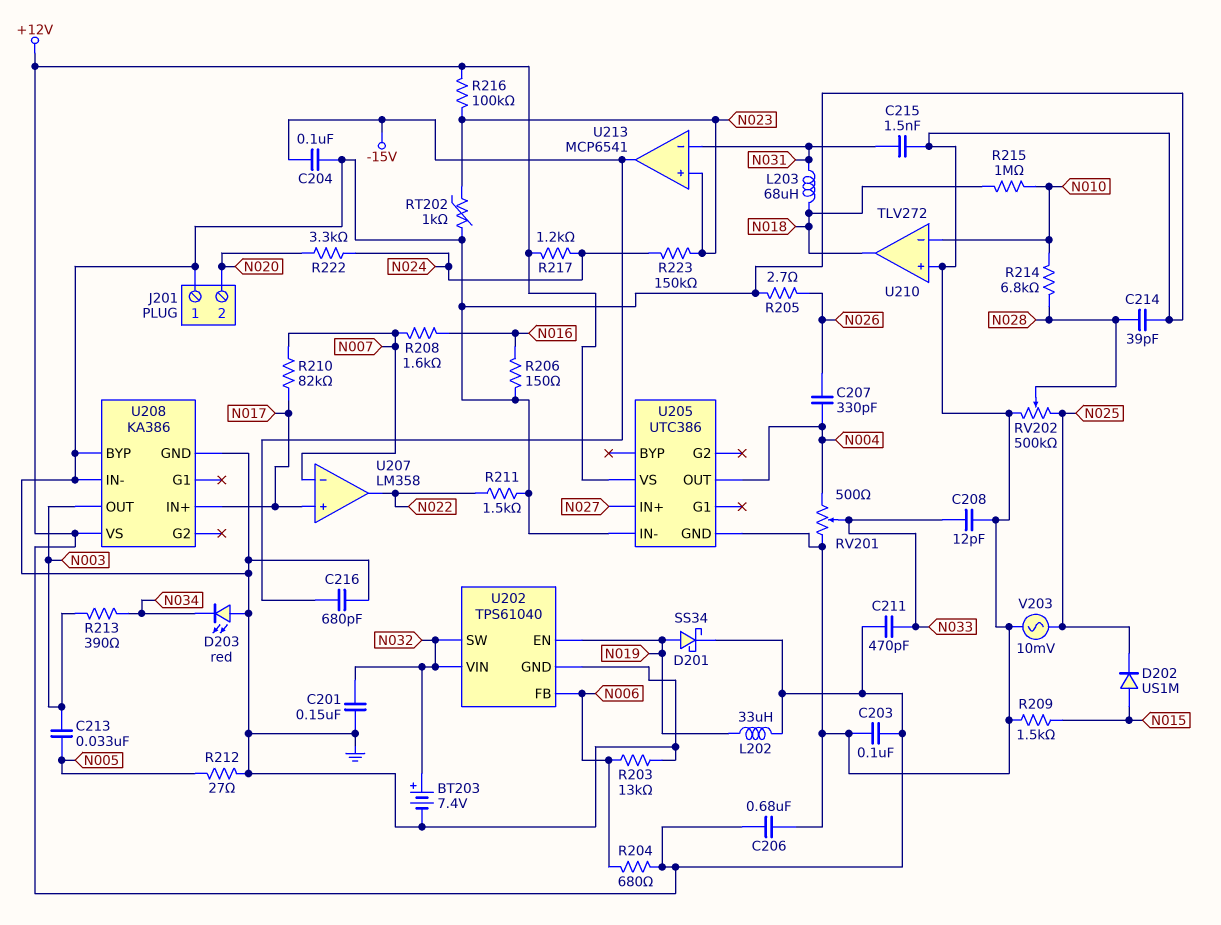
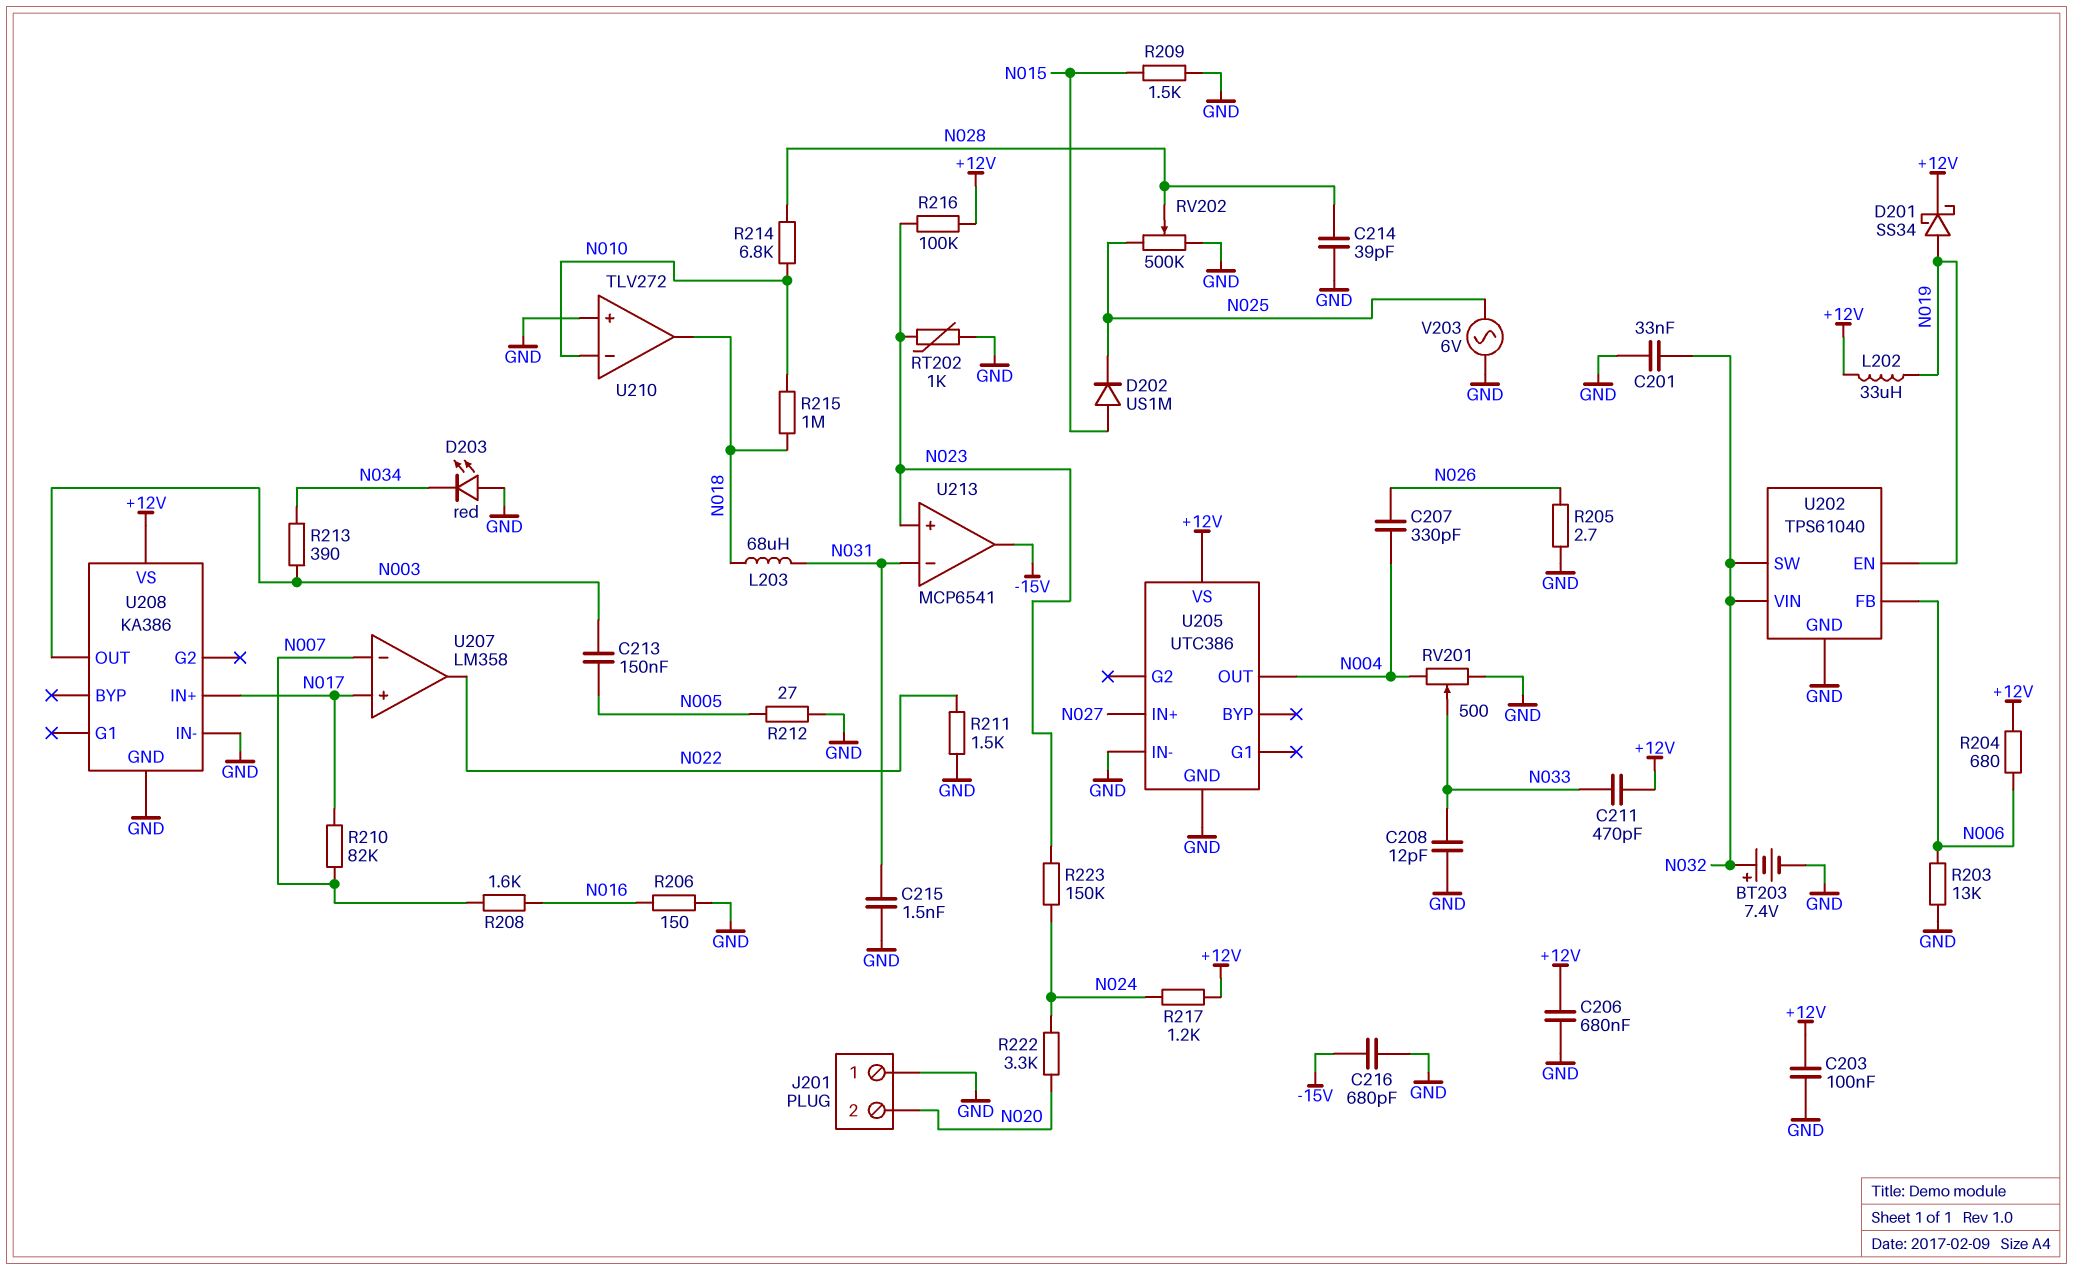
C201: 150nF (GND, N032) -> 33nF (GND, N032)
C204: 100nF (-15V, GND) -> none
C213: 33nF (N003, N005) -> 150nF (N003, N005)
U208 pin BYP: GND -> none
V203: AC 10mV (GND, N025) -> AC 6V (GND, N025)

